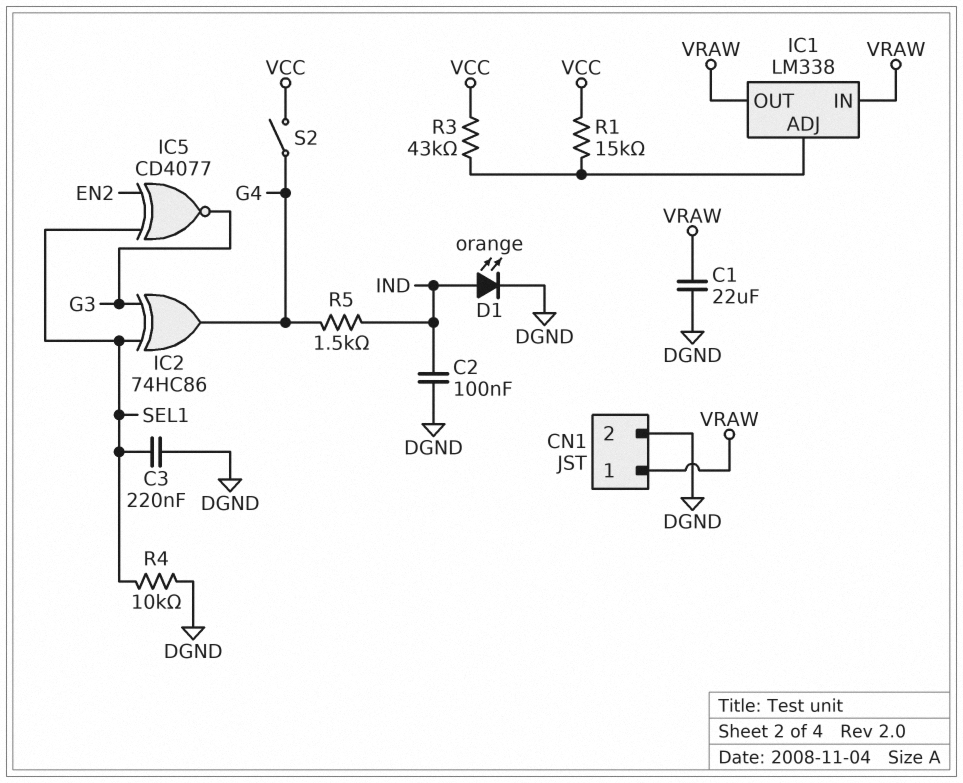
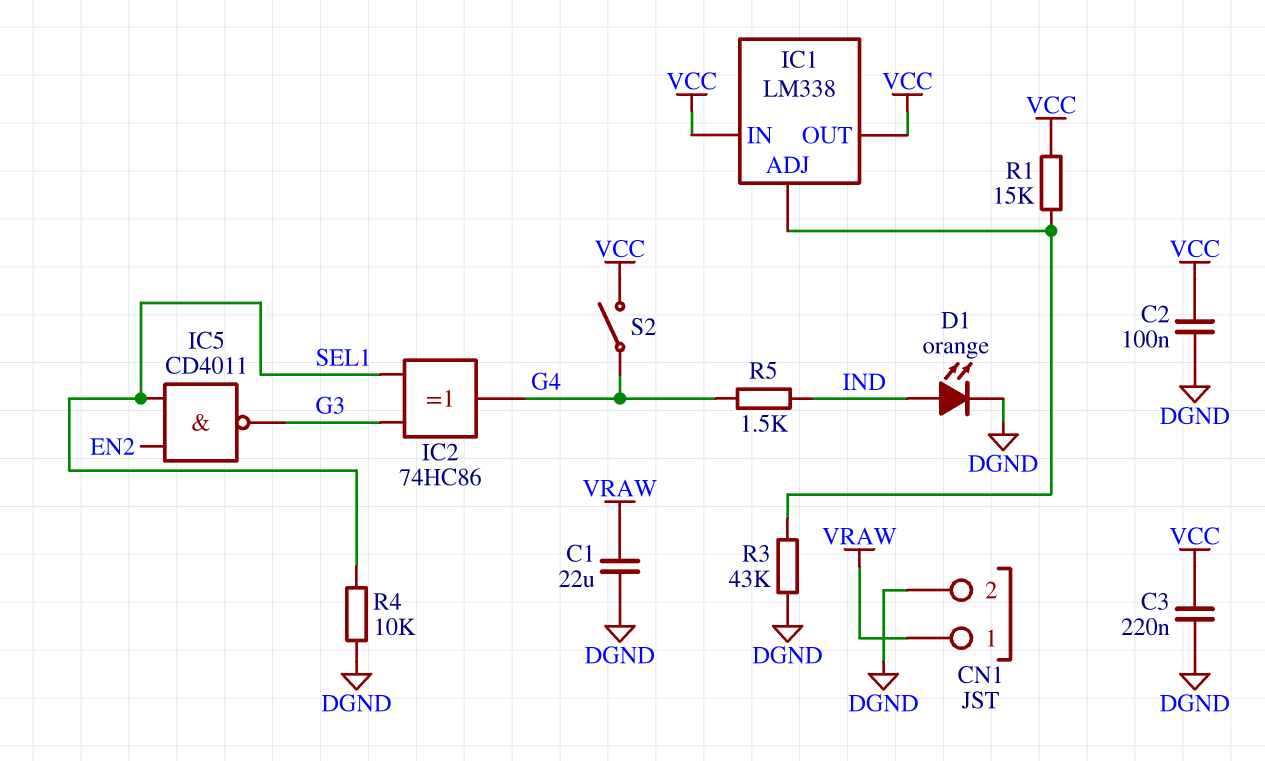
C2: 100nF (DGND, IND) -> 100nF (DGND, VCC)
C3: 220nF (DGND, SEL1) -> 220nF (DGND, VCC)
IC1 pin IN: VRAW -> VCC
IC1 pin OUT: VRAW -> VCC
IC5: XNOR CD4077 (in EN2, in SEL1, out G3) -> NAND CD4011 (in EN2, in SEL1, out G3)
R3: 43k (IC1/ADJ, VCC) -> 43k (DGND, IC1/ADJ)

